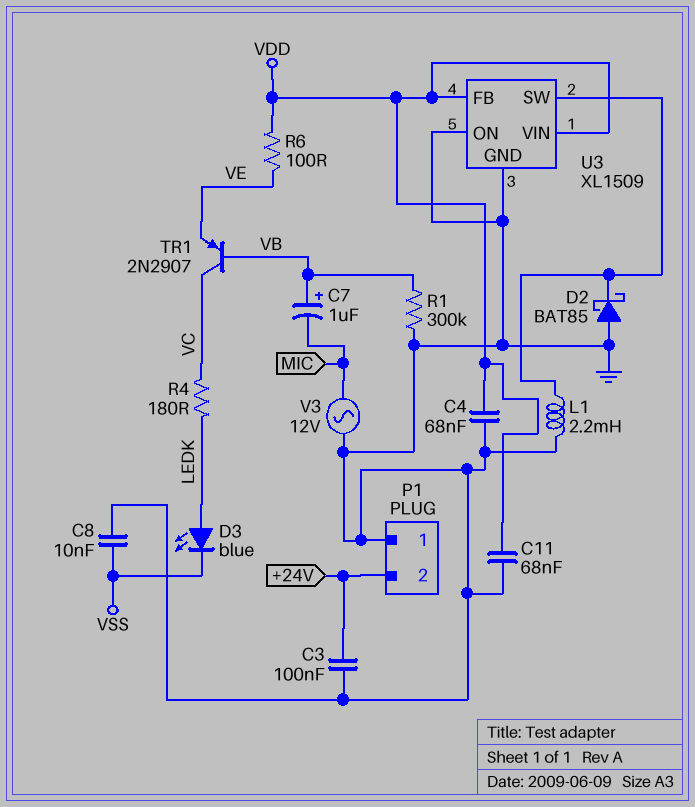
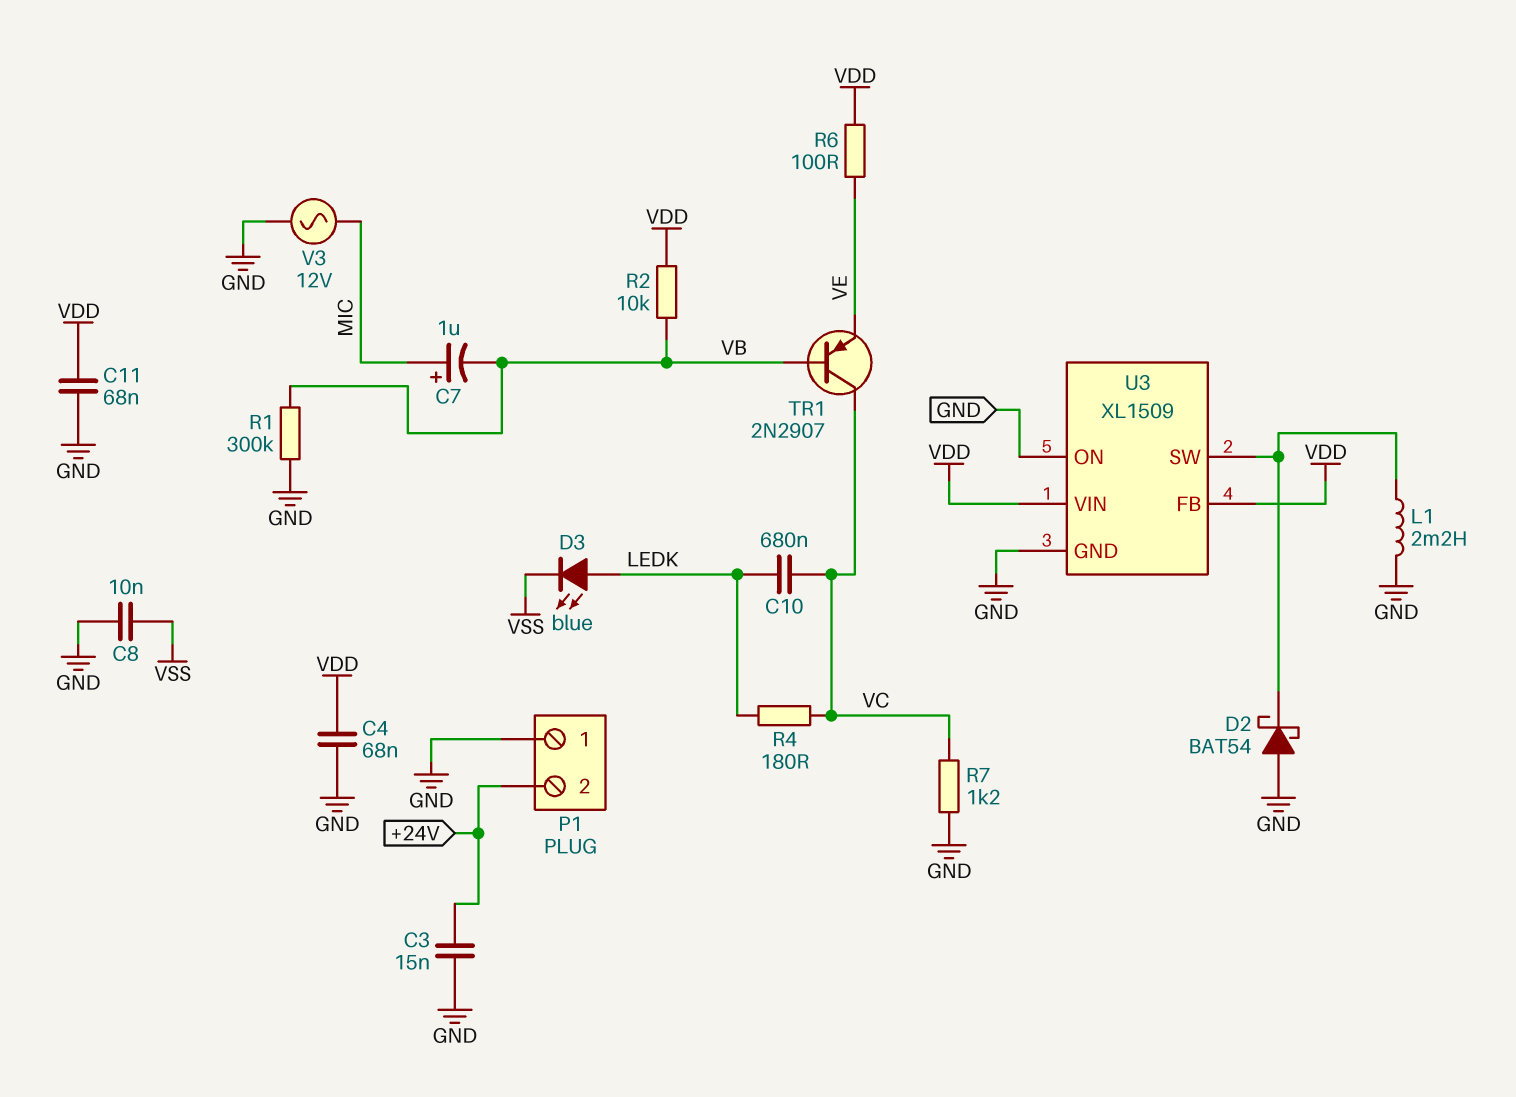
C3: 100nF (+24V, GND) -> 15nF (+24V, GND)
C7: 1uF (plus VB, minus MIC) -> 1uF (plus MIC, minus VB)
C10: none -> 680nF (LEDK, VC)
D2: schottky BAT85 (A GND, K U3/SW) -> schottky BAT54 (A GND, K U3/SW)
R2: none -> 10k (VB, VDD)
R7: none -> 1.2k (GND, VC)

